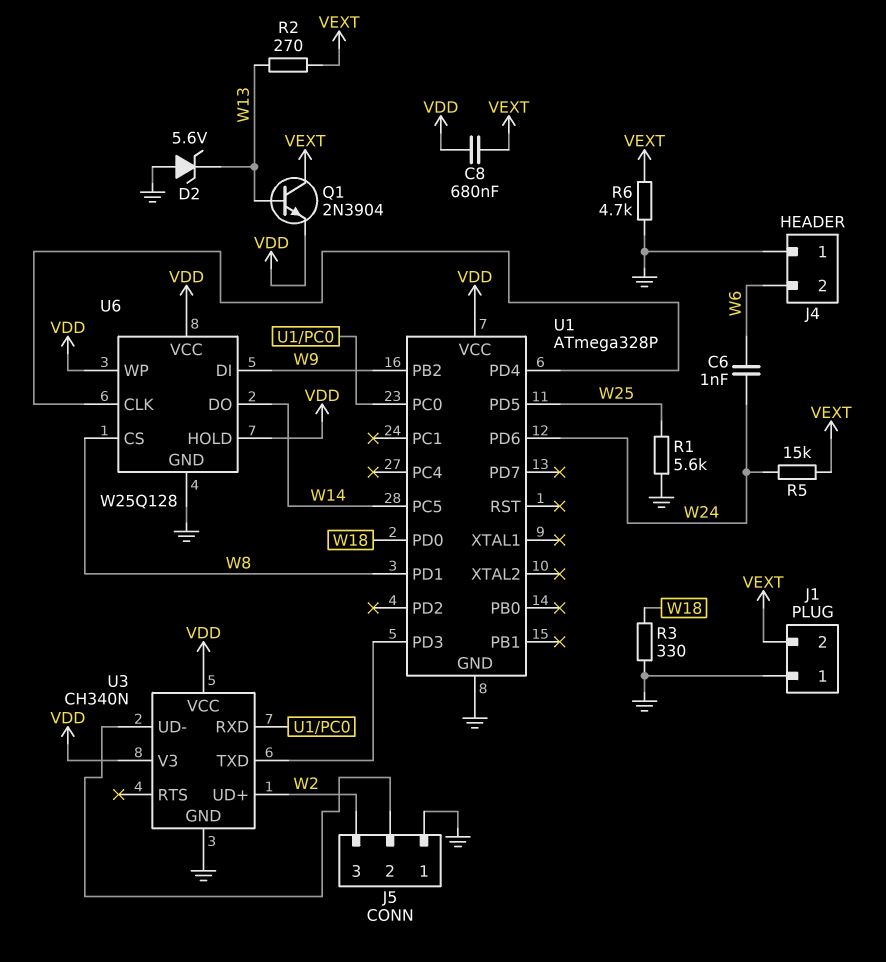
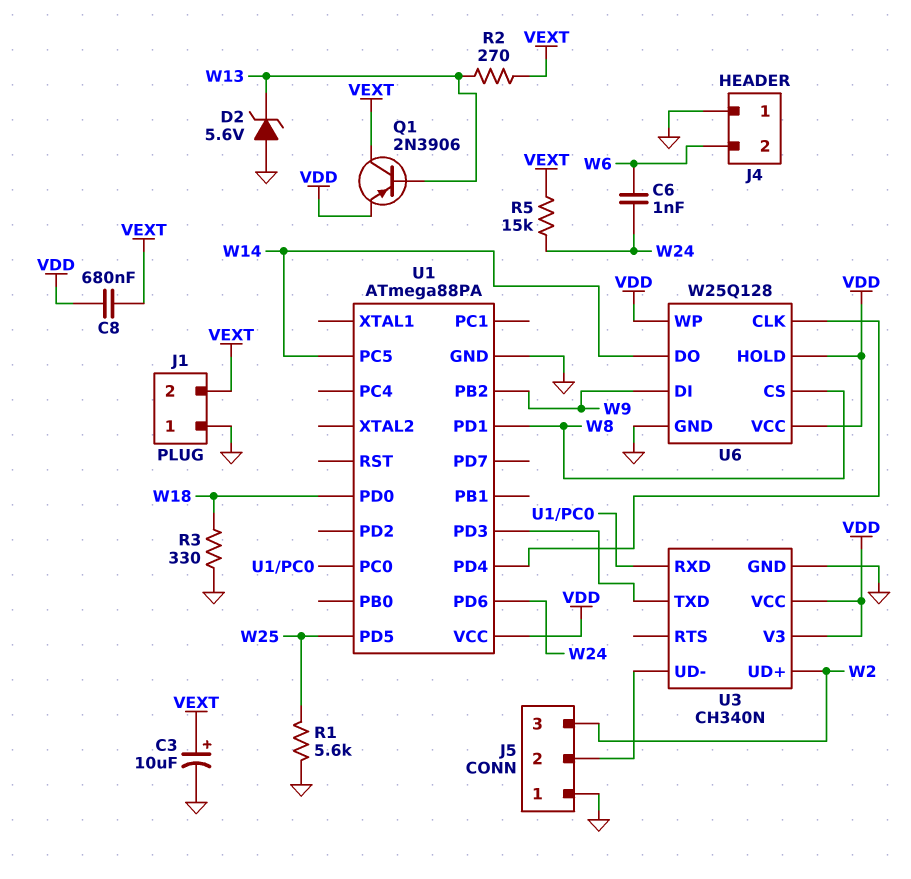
C3: none -> 10uF (plus VEXT, minus GND)
Q1: NPN 2N3904 (B W13, C VEXT, E VDD) -> PNP 2N3906 (B W13, C VEXT, E VDD)
R6: 4.7k (GND, VEXT) -> none
U1: ATmega328P -> ATmega88PA

